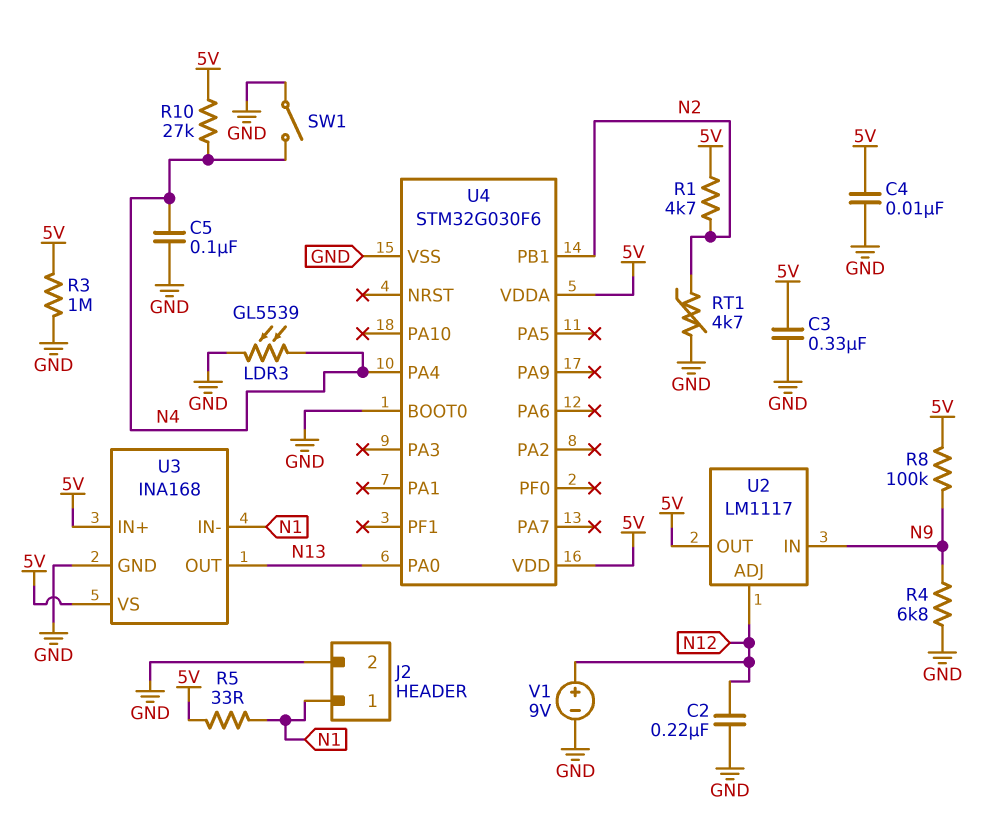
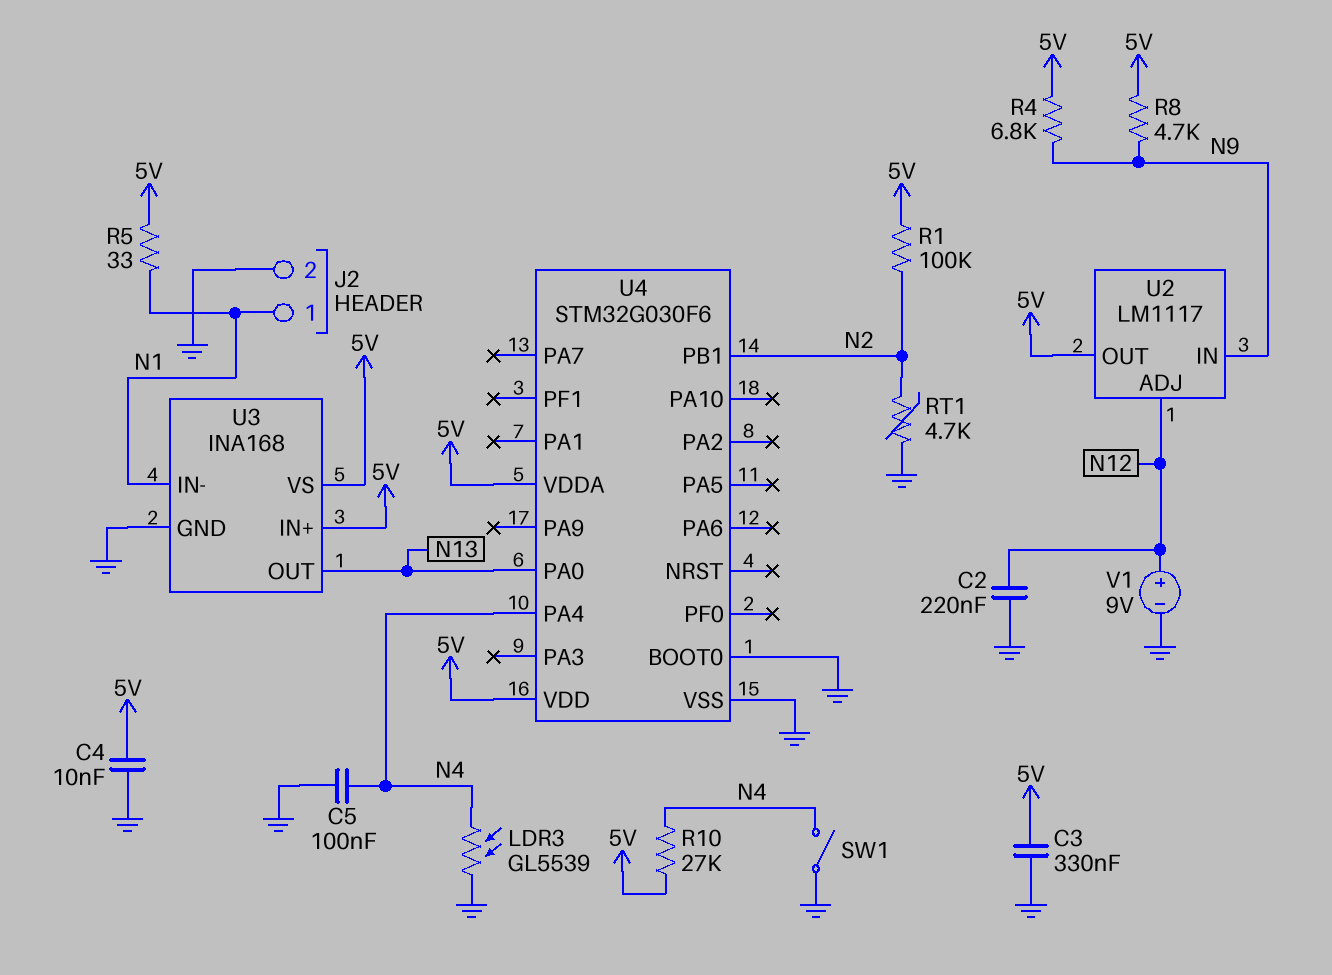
R1: 4.7k (5V, N2) -> 100k (5V, N2)
R3: 1M (5V, GND) -> none
R4: 6.8k (GND, N9) -> 6.8k (5V, N9)
R8: 100k (5V, N9) -> 4.7k (5V, N9)

